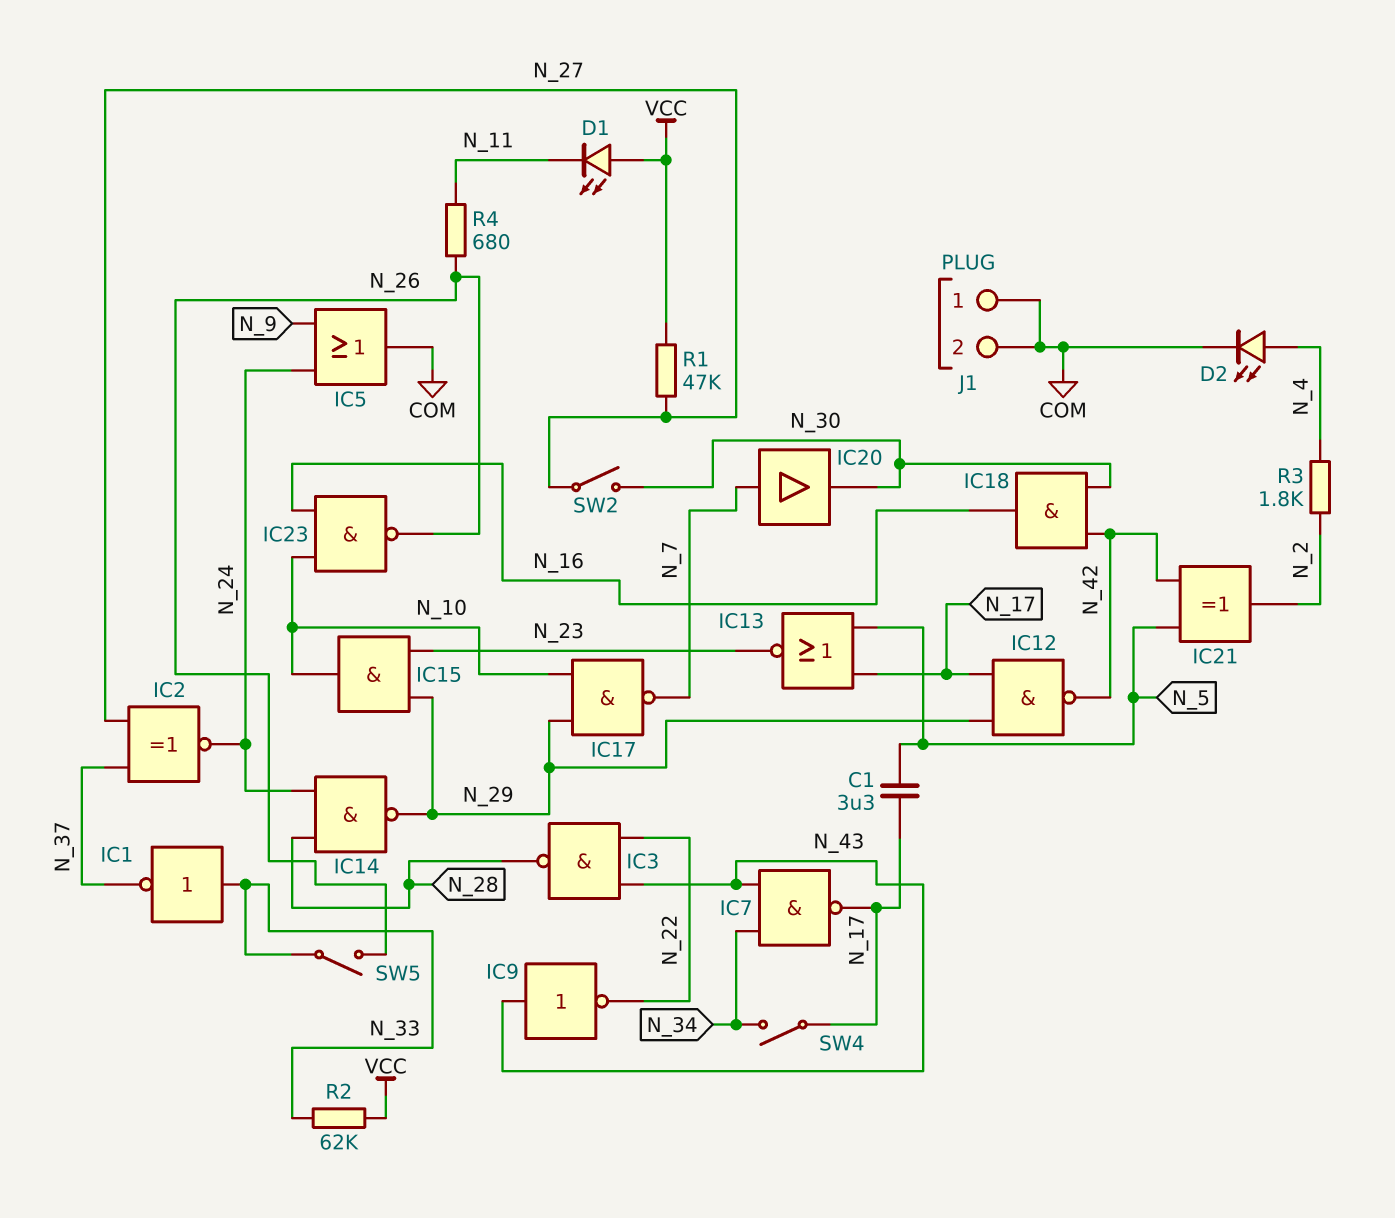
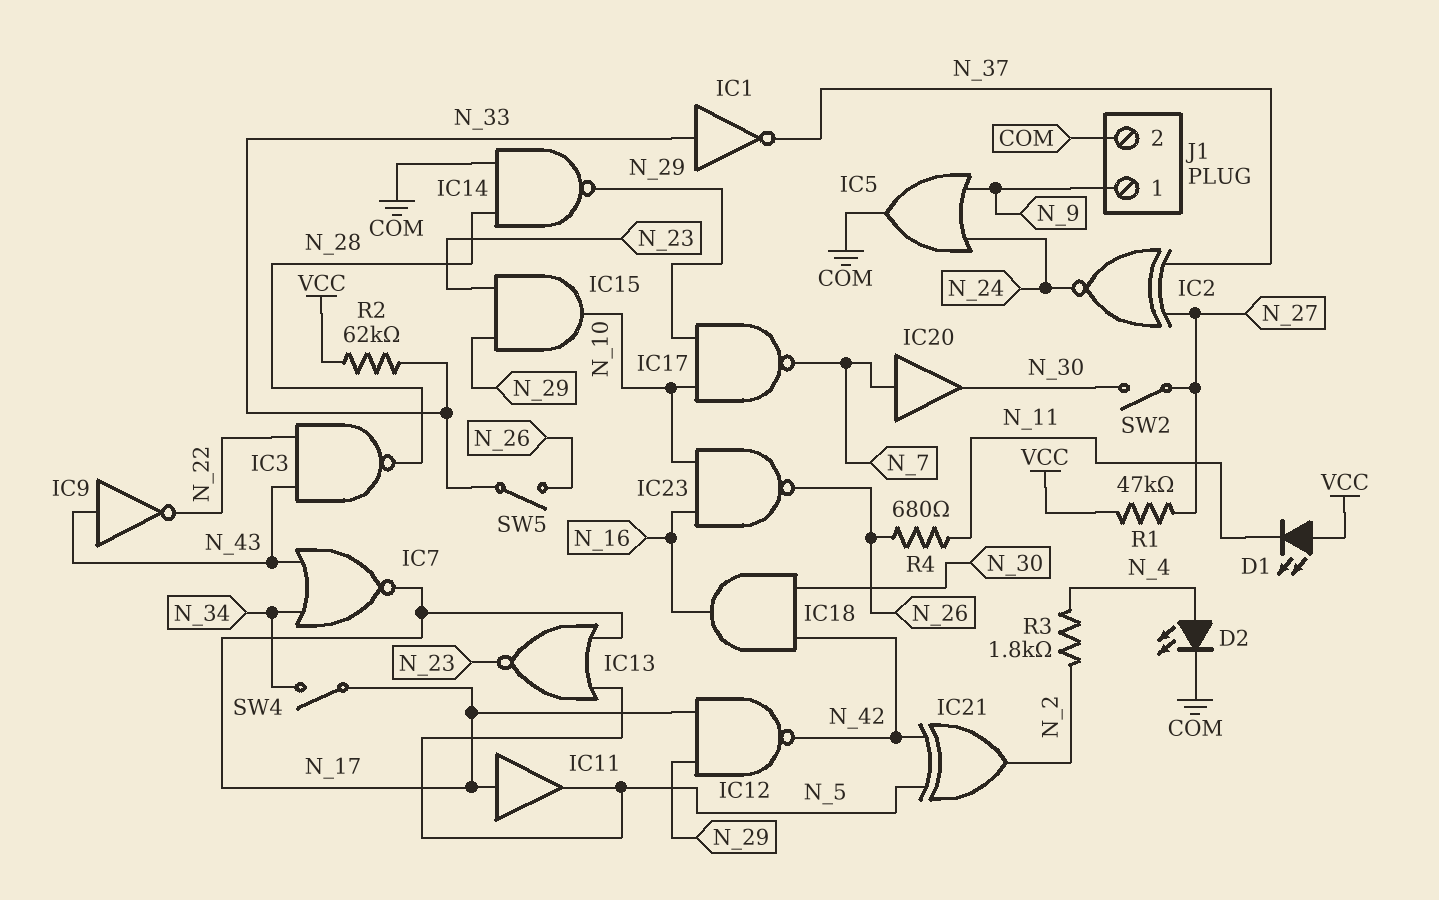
C1: 3.3uF (N_5, N_17) -> none
IC7: NAND (in N_34, in N_43, out N_17) -> NOR (in N_34, in N_43, out N_17)
IC11: none -> buffer (in N_17, out N_5)
IC14: NAND (in N_24, in N_28, out N_29) -> NAND (in COM, in N_28, out N_29)
J1 pin 1: COM -> N_9

